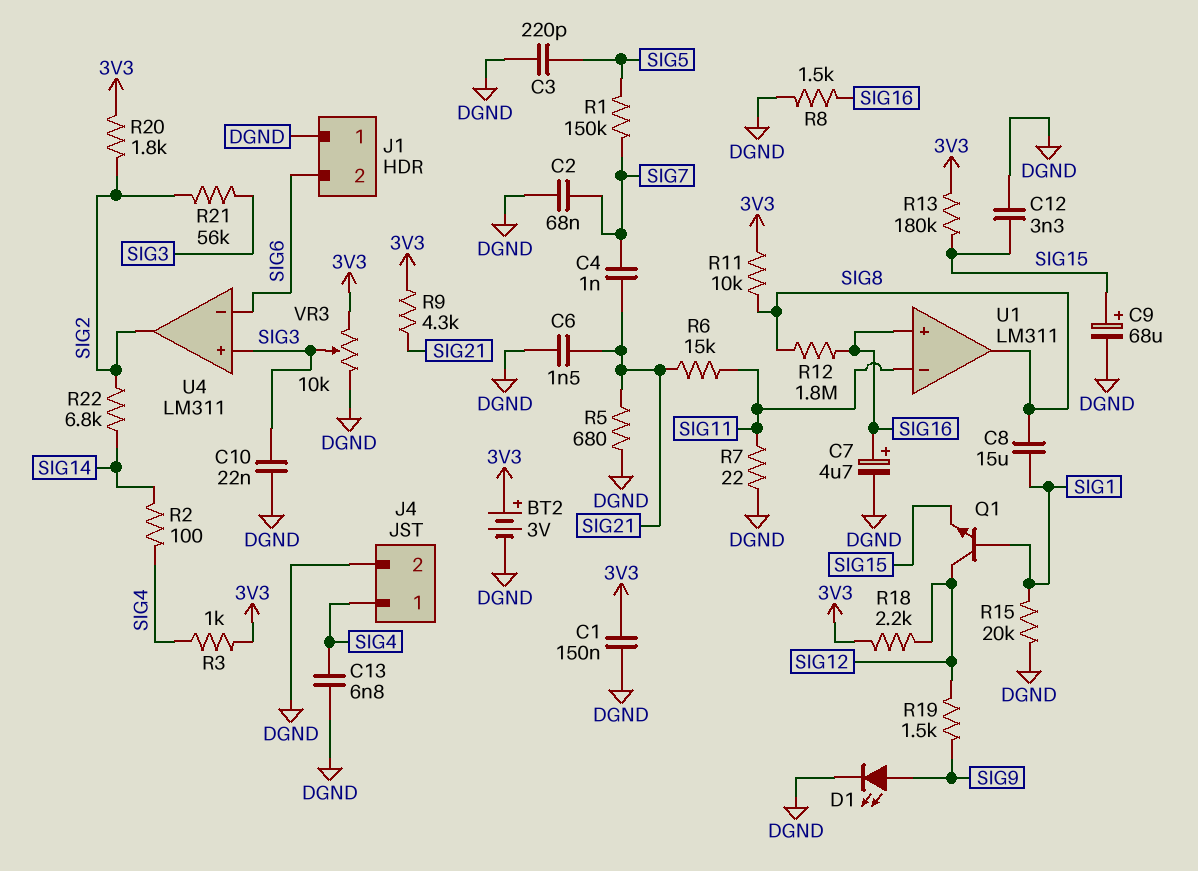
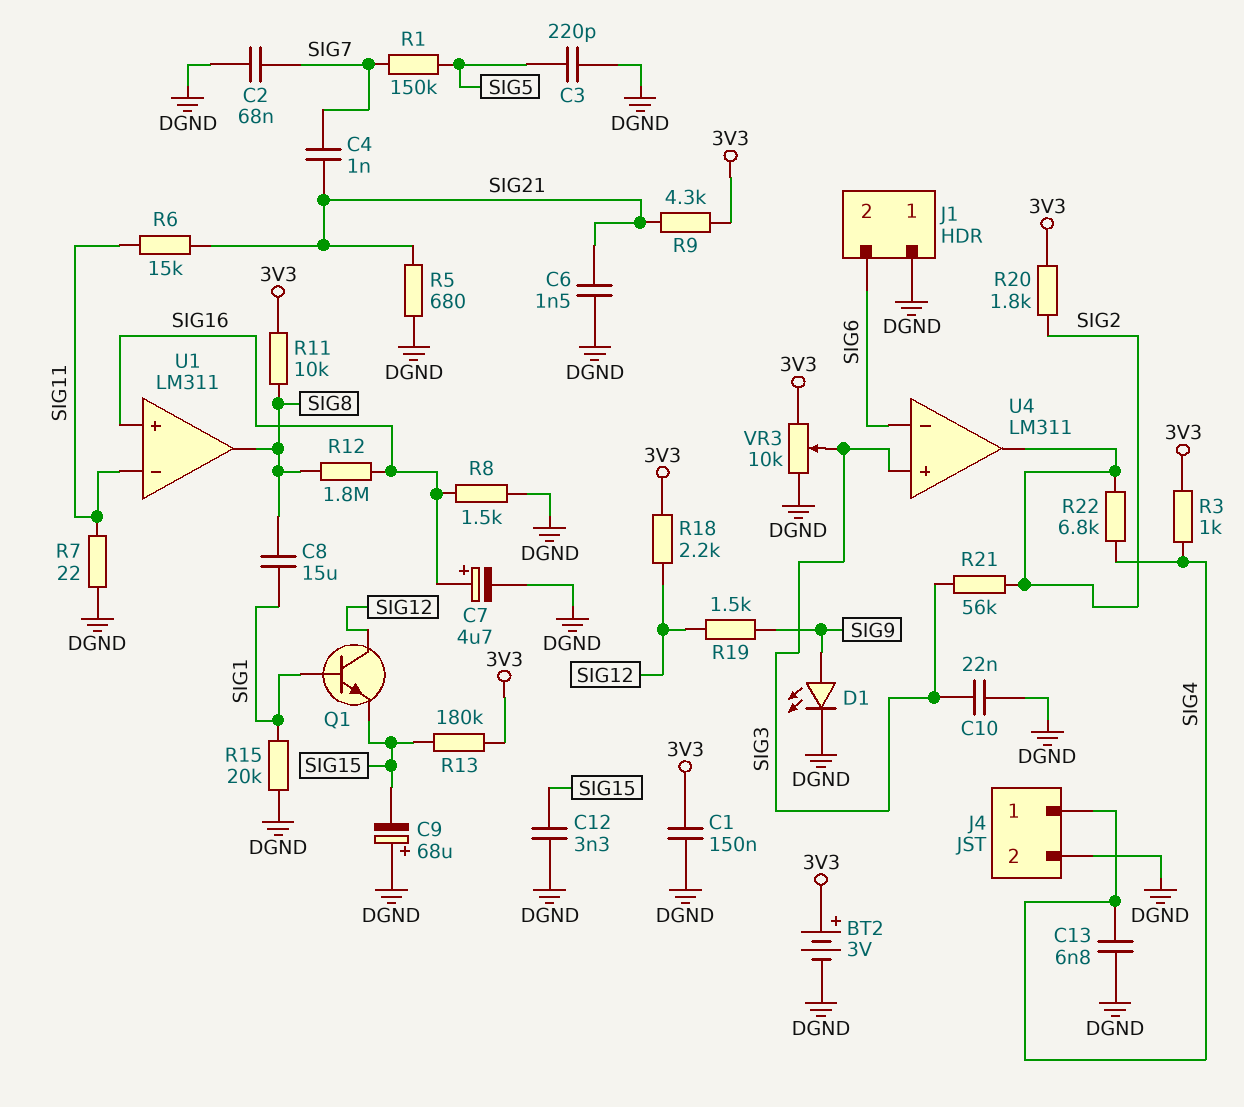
C9: 68uF (plus SIG15, minus DGND) -> 68uF (plus DGND, minus SIG15)
R2: 100 (SIG4, SIG14) -> none
R22: 6.8k (SIG2, SIG14) -> 6.8k (SIG2, SIG4)

